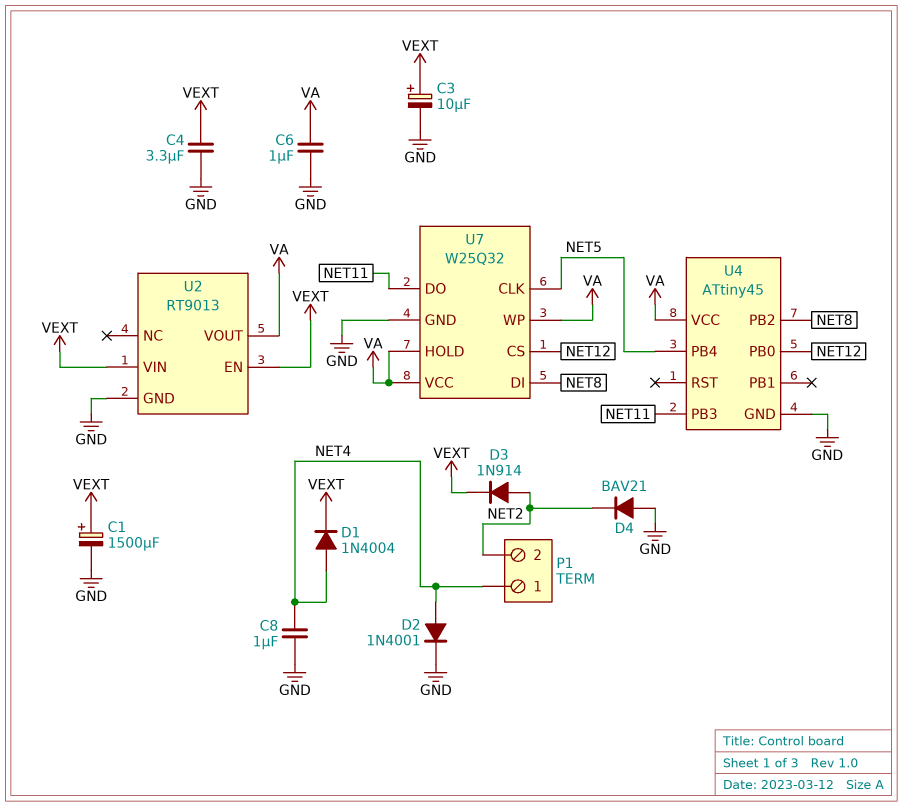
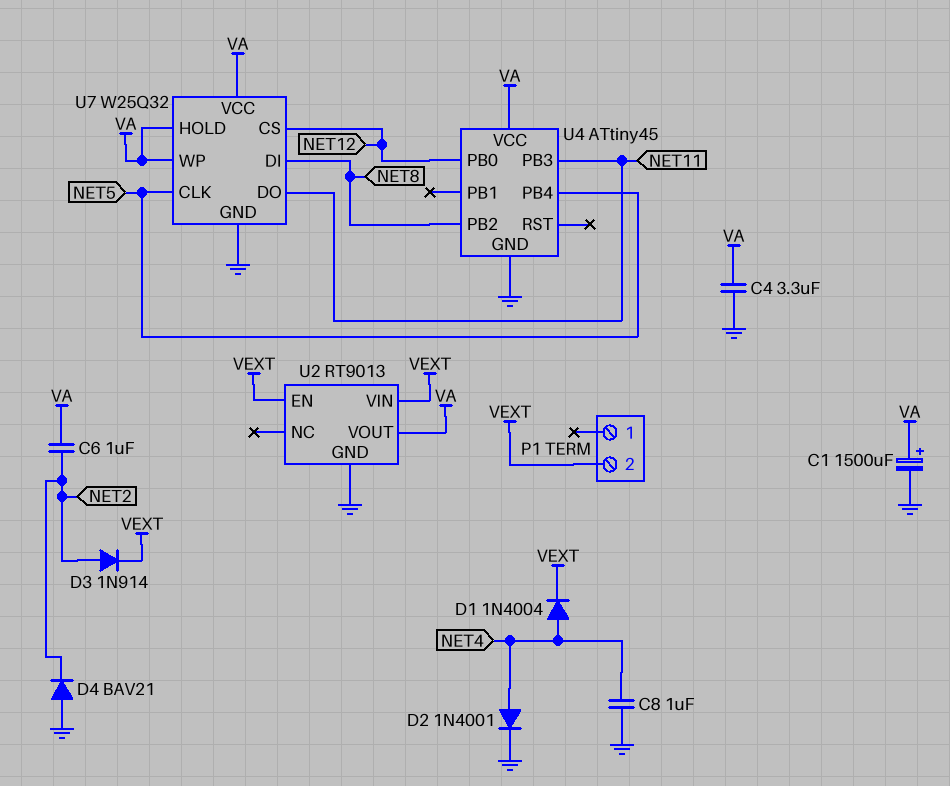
C1: 1500uF (plus VEXT, minus GND) -> 1500uF (plus VA, minus GND)
C3: 10uF (plus VEXT, minus GND) -> none
C4: 3.3uF (GND, VEXT) -> 3.3uF (GND, VA)
C6: 1uF (GND, VA) -> 1uF (NET2, VA)
P1 pin 1: NET4 -> none
P1 pin 2: NET2 -> VEXT

